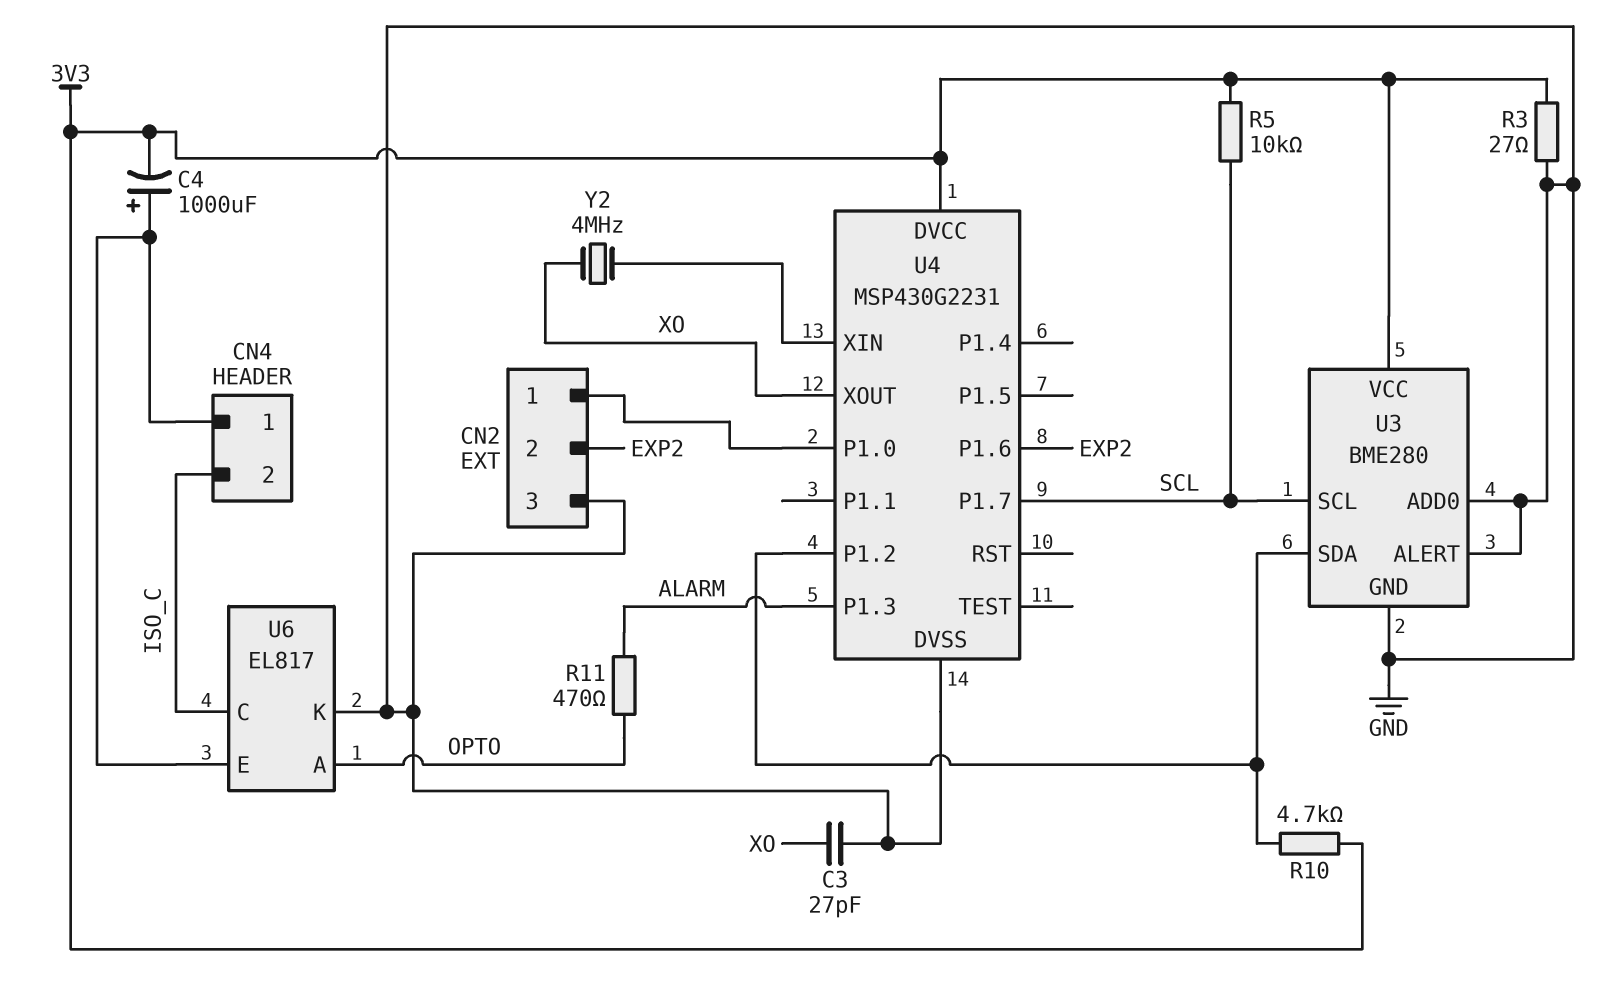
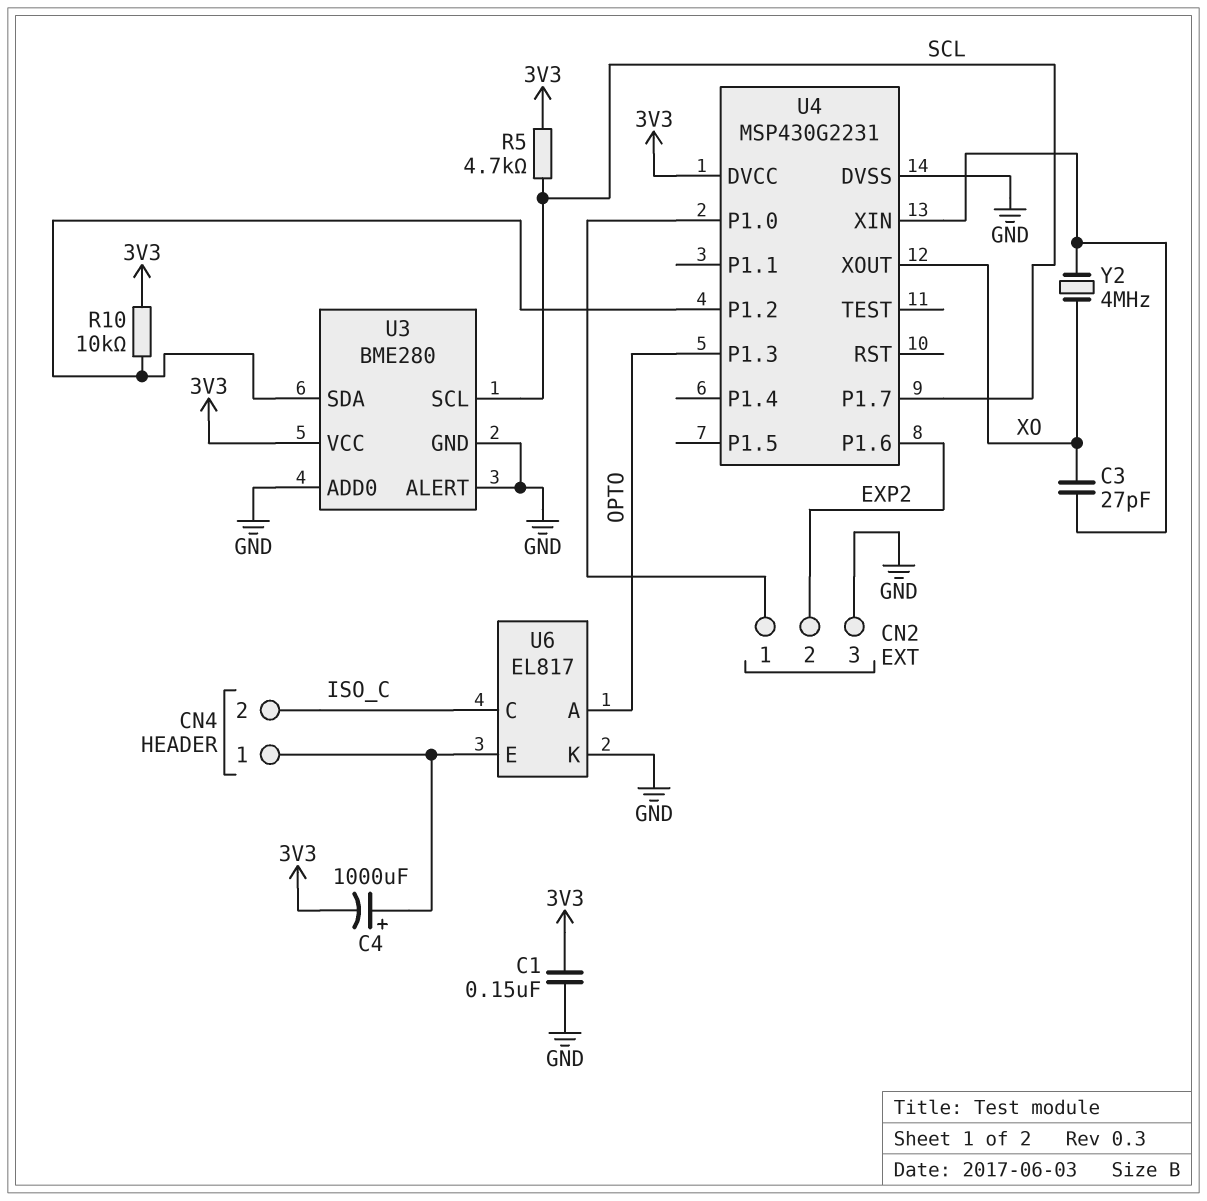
C1: none -> 150nF (3V3, GND)
C3: 27pF (GND, XO) -> 27pF (U4/XIN, XO)
R3: 27 (3V3, GND) -> none
R5: 10k (3V3, SCL) -> 4.7k (3V3, SCL)
R10: 4.7k (3V3, U3/SDA) -> 10k (3V3, U3/SDA)
R11: 470 (ALARM, OPTO) -> none
U4 pin P1.3: ALARM -> OPTO

